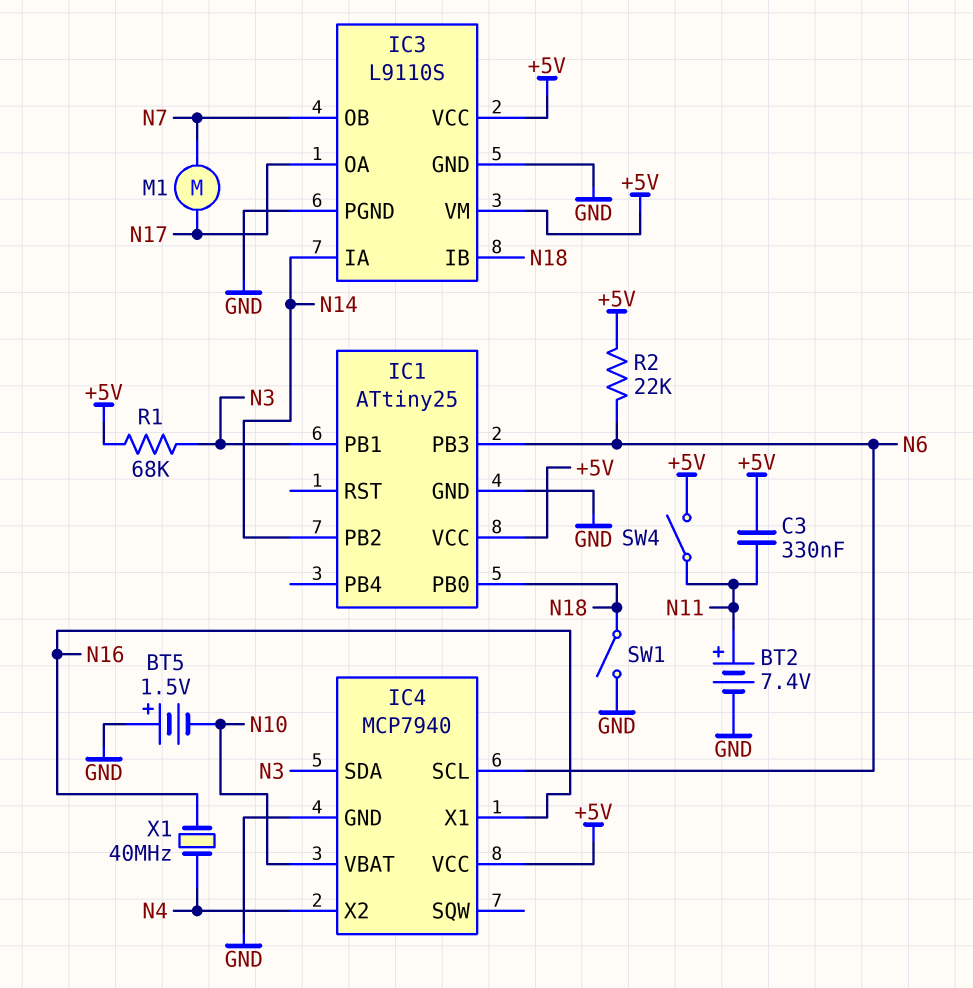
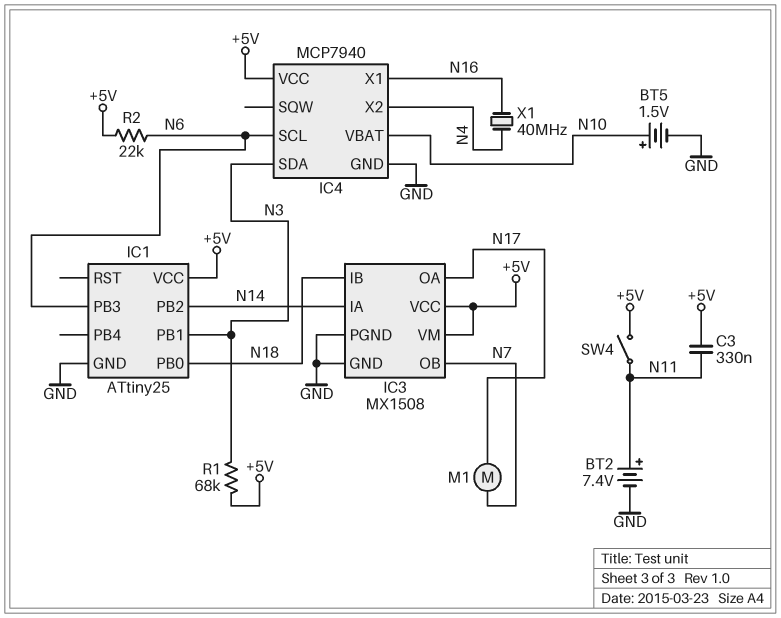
BT5: 1.5V (plus GND, minus N10) -> 1.5V (plus N10, minus GND)
IC3: L9110S -> MX1508
SW1: switch (GND, N18) -> none

